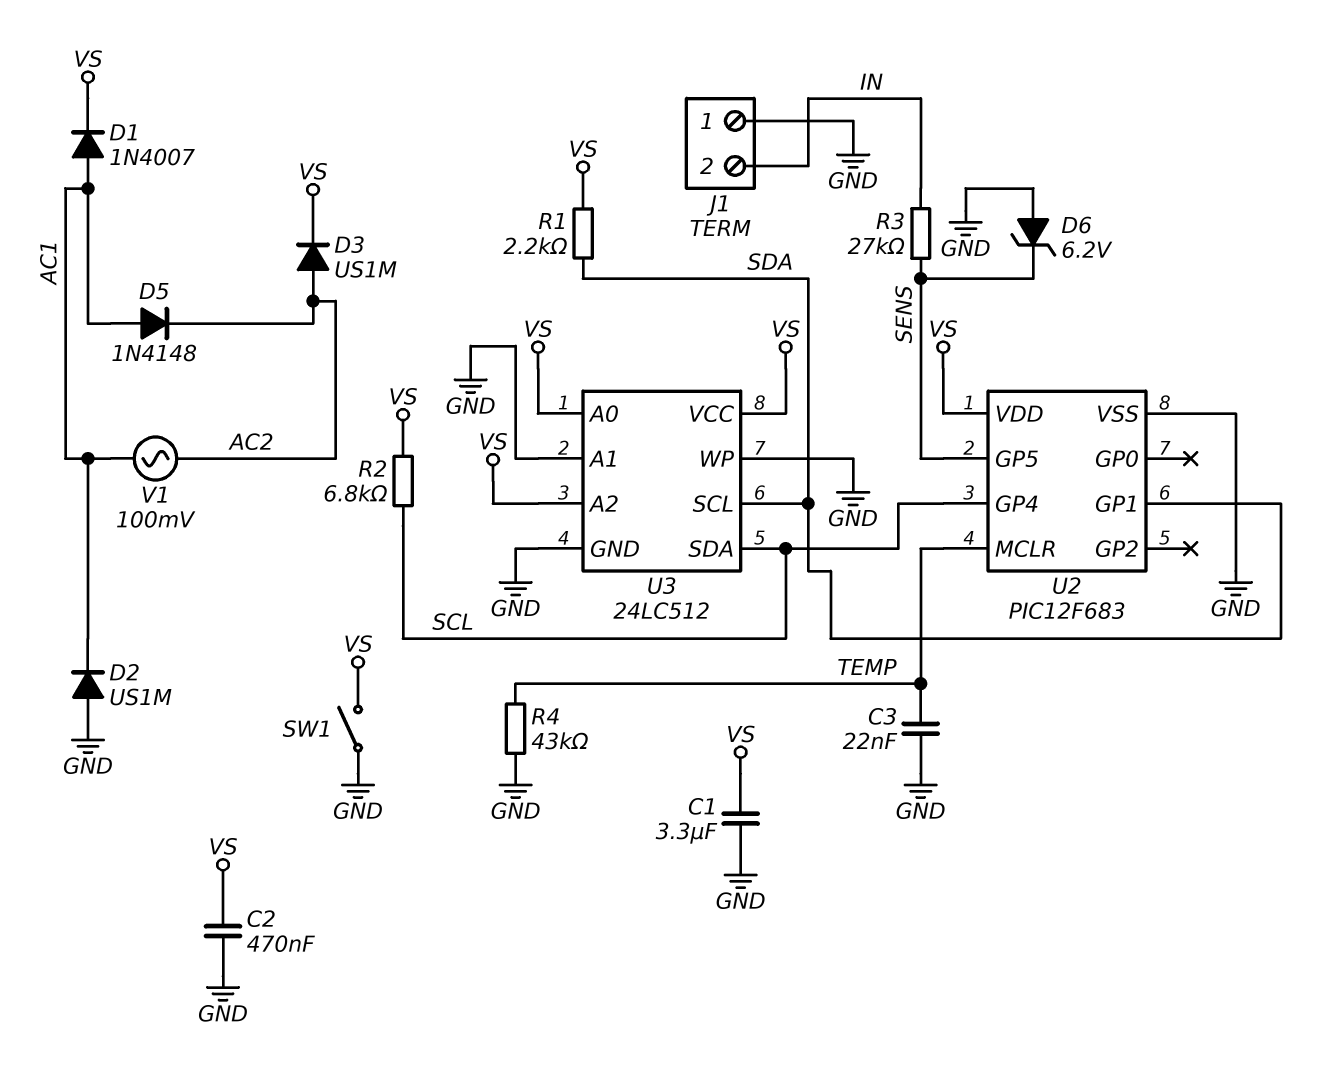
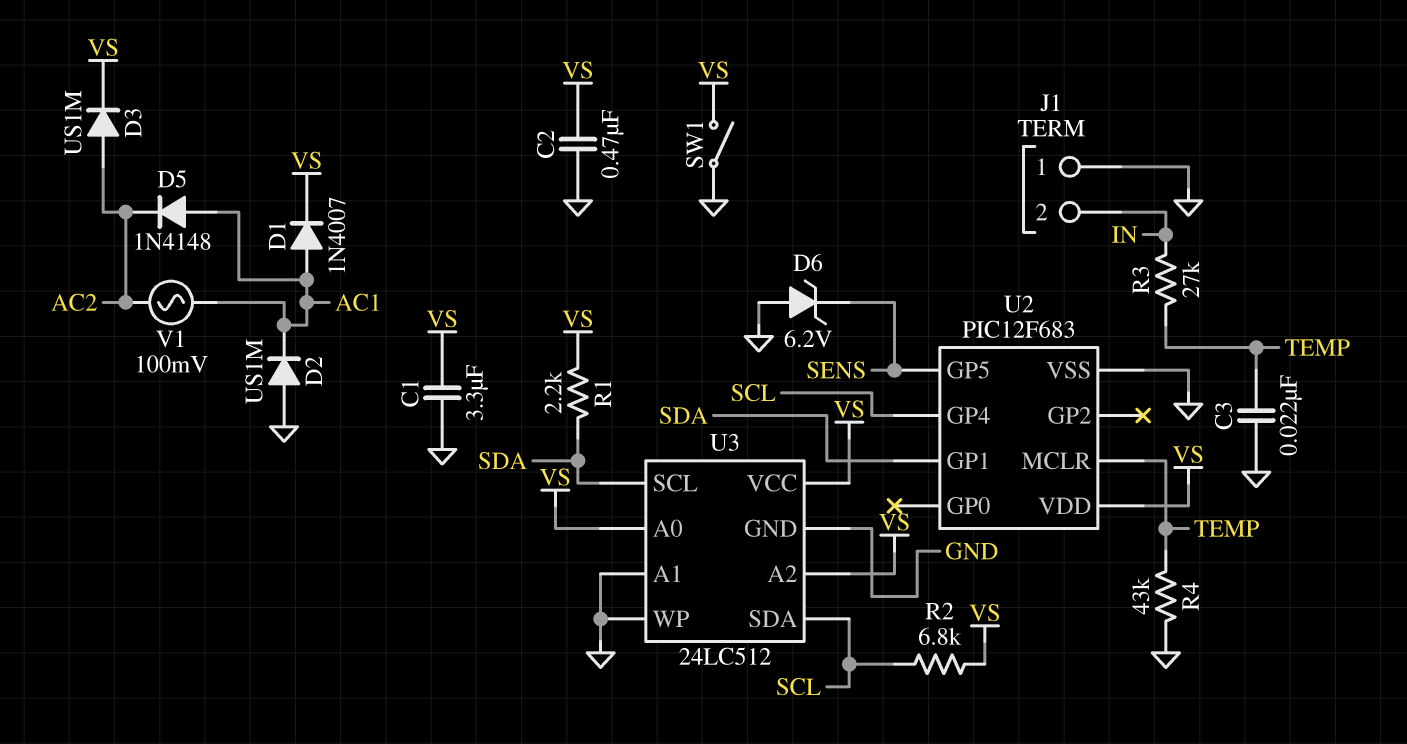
R3: 27k (IN, SENS) -> 27k (IN, TEMP)

